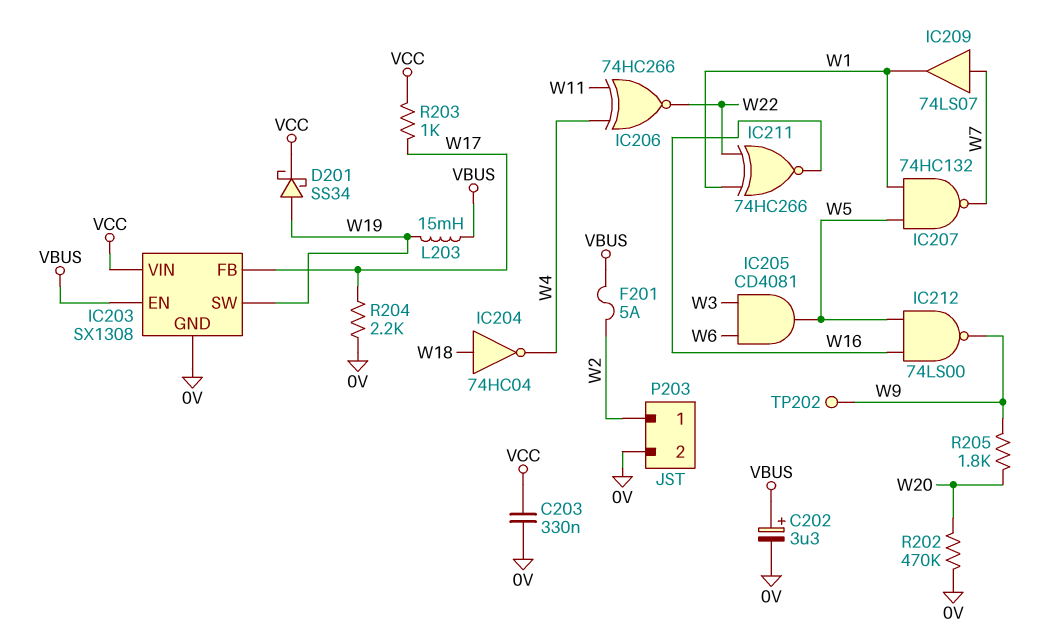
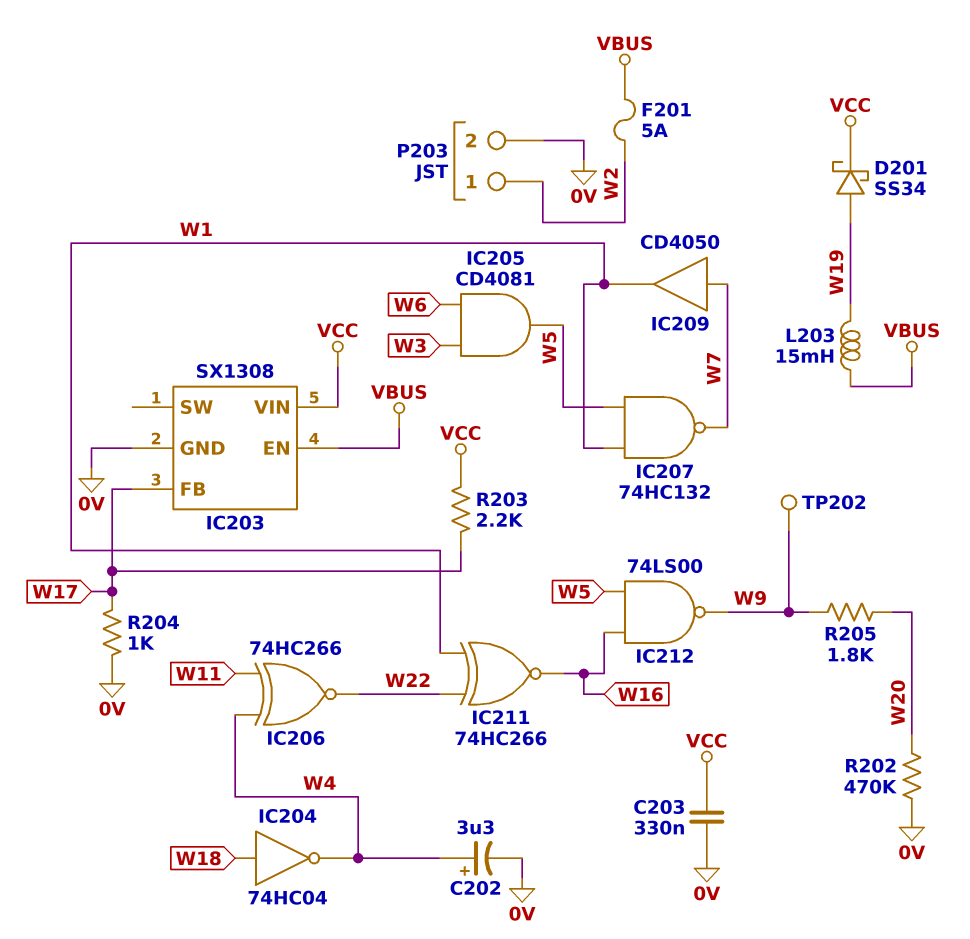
C202: 3.3uF (plus VBUS, minus 0V) -> 3.3uF (plus W4, minus 0V)
IC203 pin SW: W19 -> none
IC209: buffer 74LS07 (in W7, out W1) -> buffer CD4050 (in W7, out W1)
R203: 1k (VCC, W17) -> 2.2k (VCC, W17)
R204: 2.2k (0V, W17) -> 1k (0V, W17)

